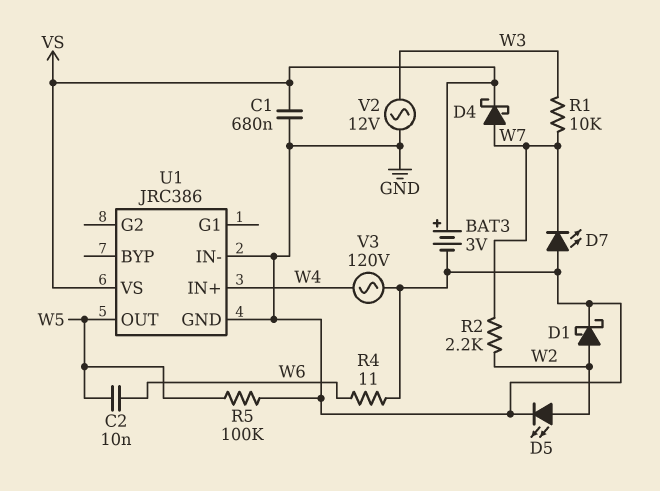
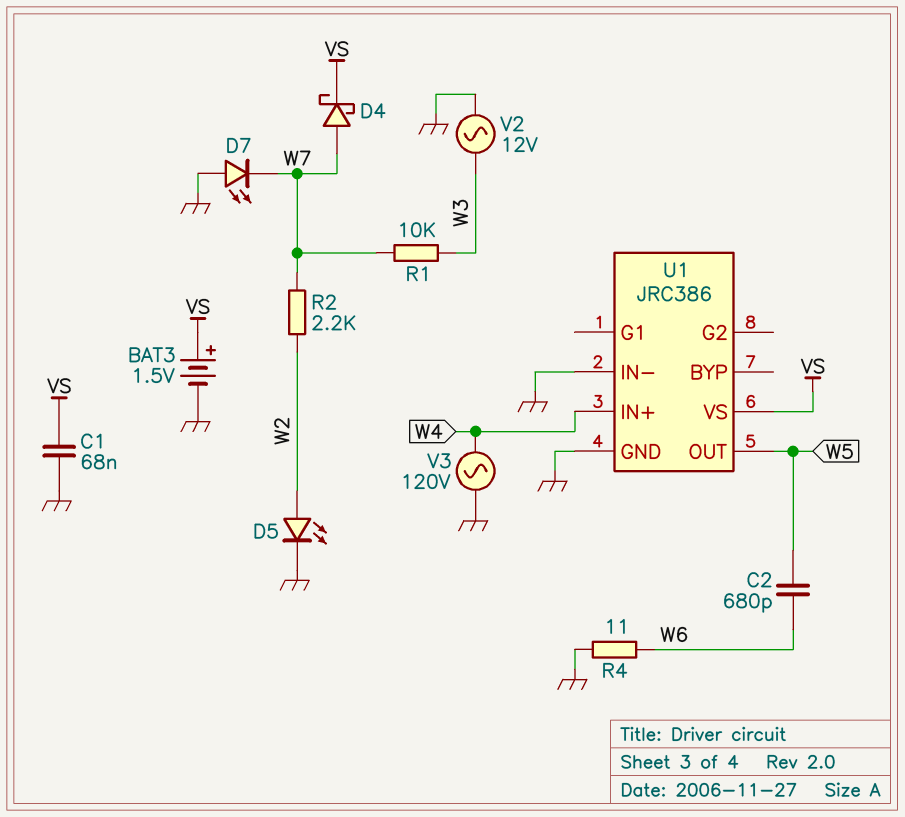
BAT3: 3V (plus VS, minus GND) -> 1.5V (plus VS, minus GND)
C1: 680nF (GND, VS) -> 68nF (GND, VS)
C2: 10nF (W5, W6) -> 680pF (W5, W6)
D1: schottky (A W2, K GND) -> none
R5: 100k (GND, W5) -> none

